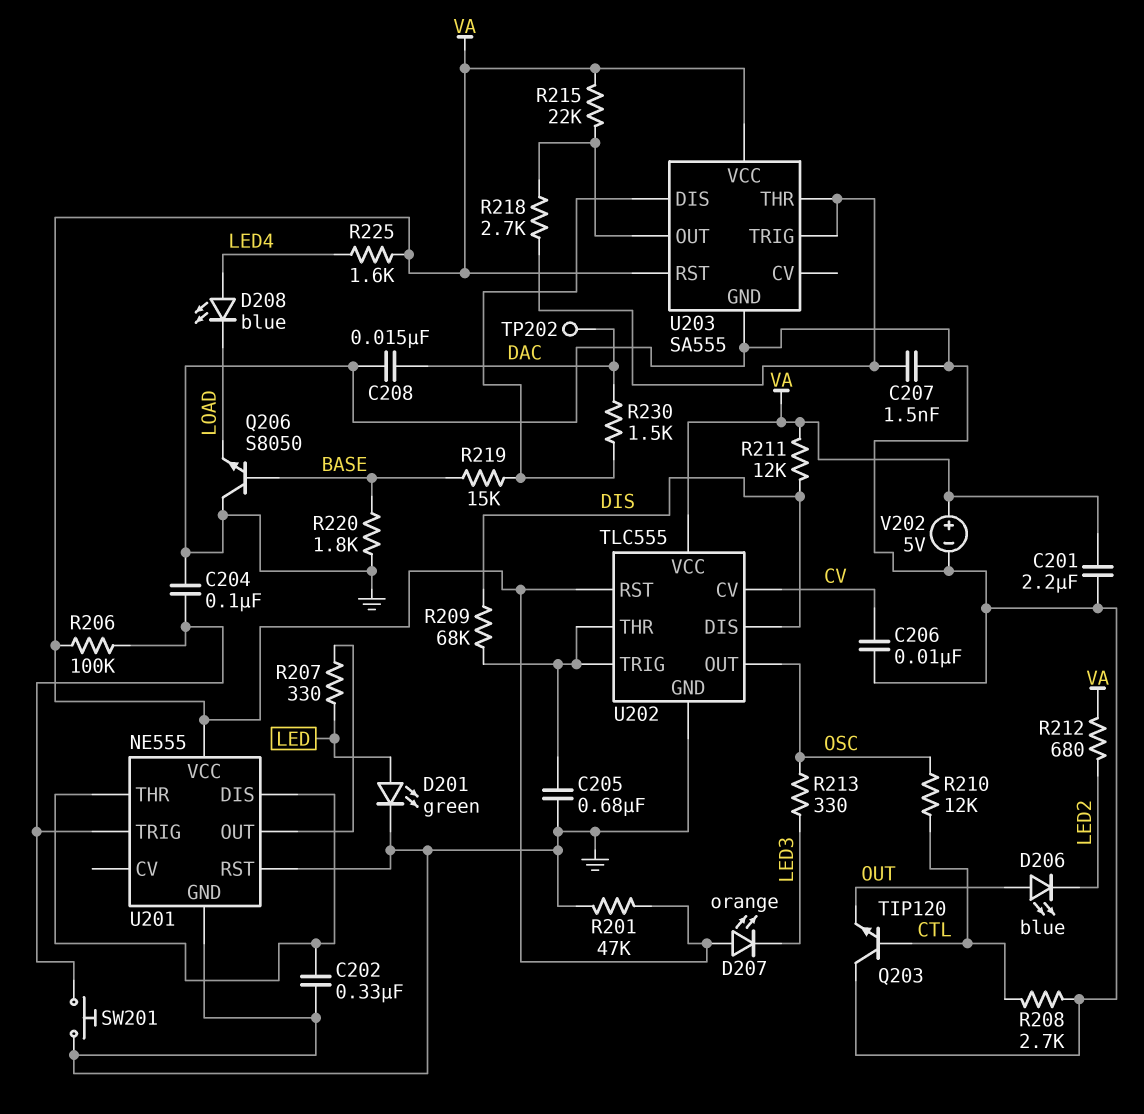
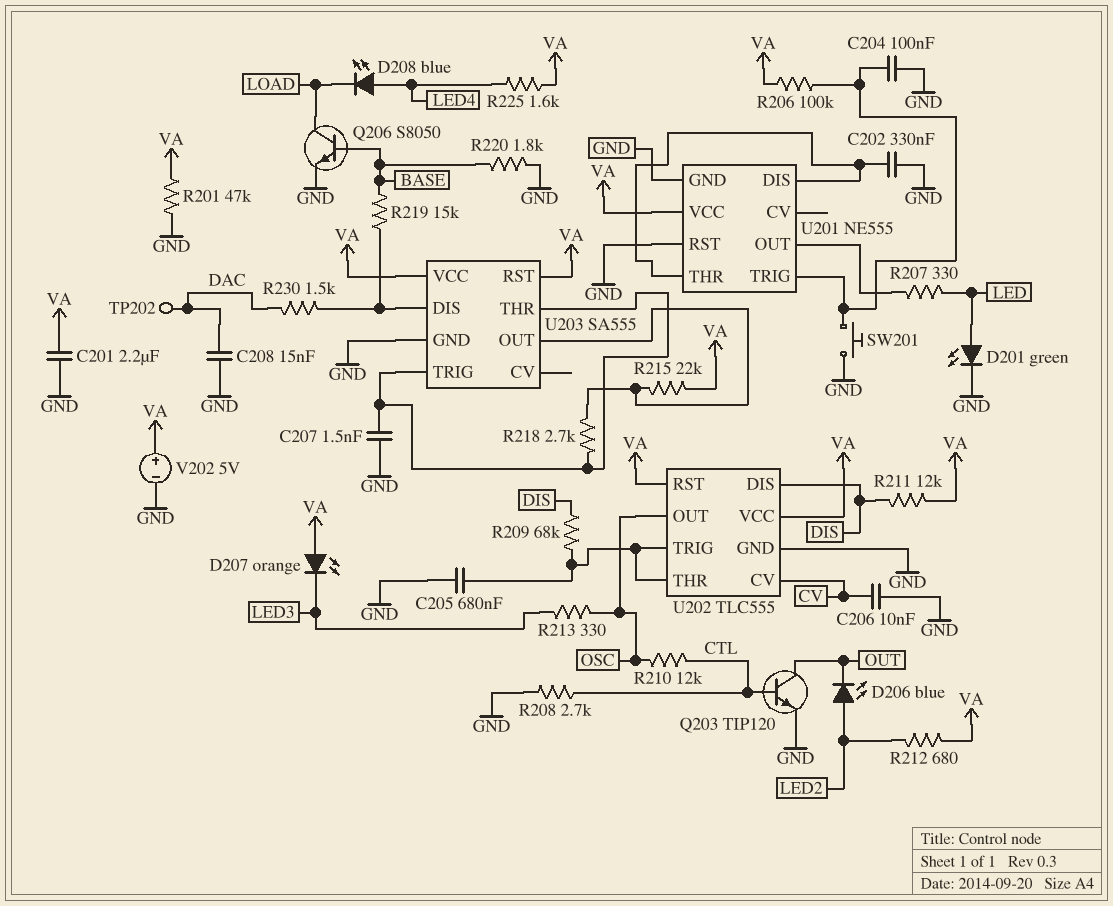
D206: LED blue (A OUT, K LED2) -> LED blue (A LED2, K OUT)
Q203: NPN TIP120 (B CTL, C GND, E OUT) -> NPN TIP120 (B CTL, C OUT, E GND)
Q206: NPN S8050 (B BASE, C GND, E LOAD) -> NPN S8050 (B BASE, C LOAD, E GND)

